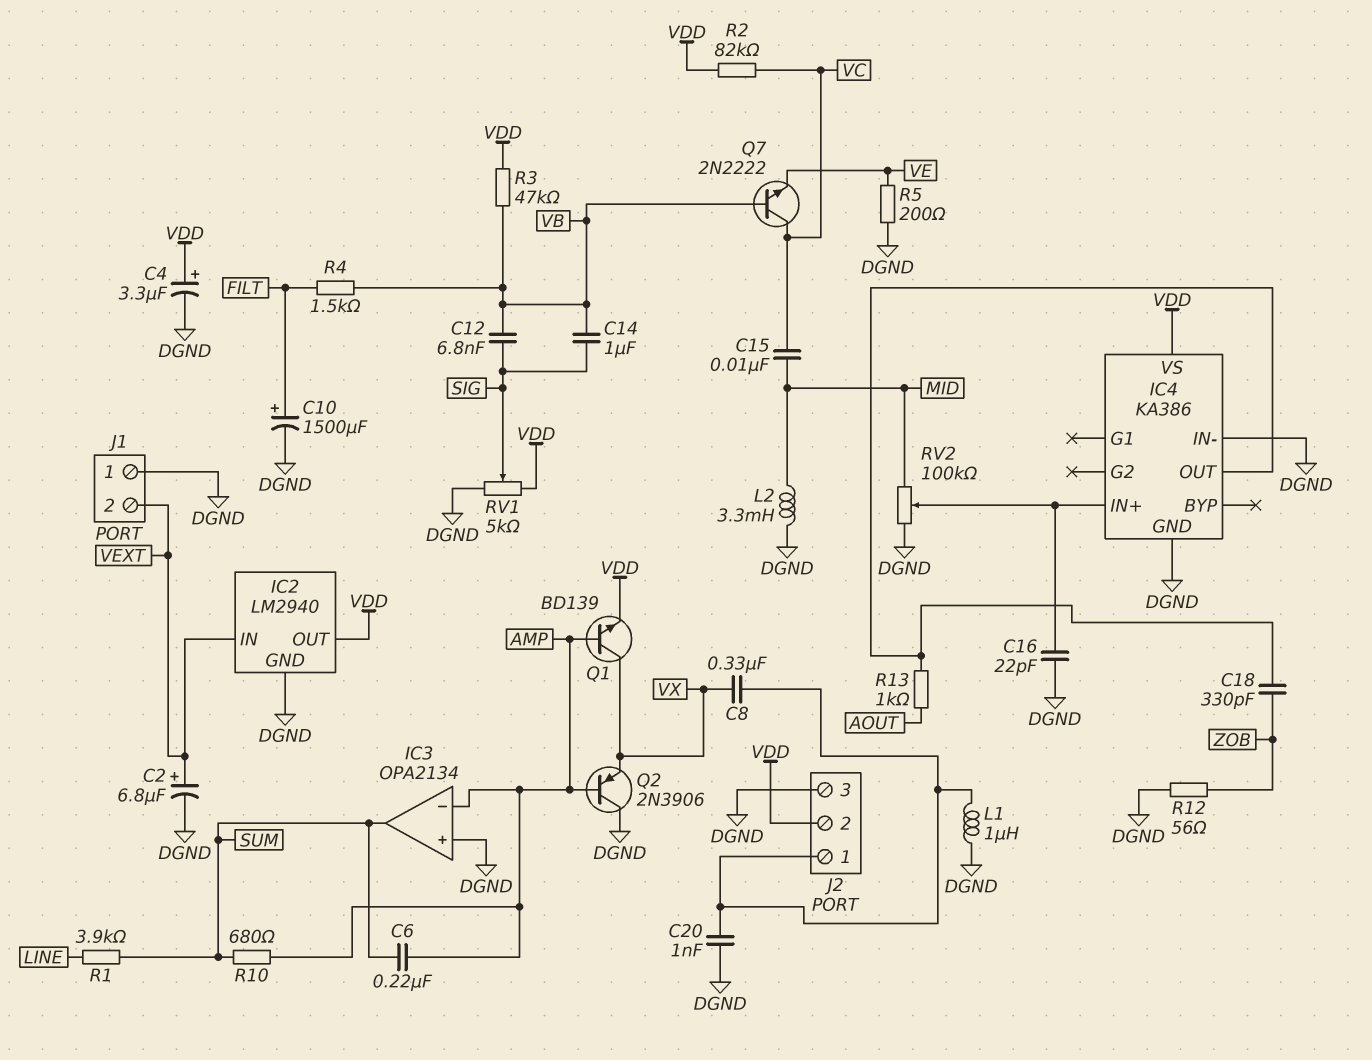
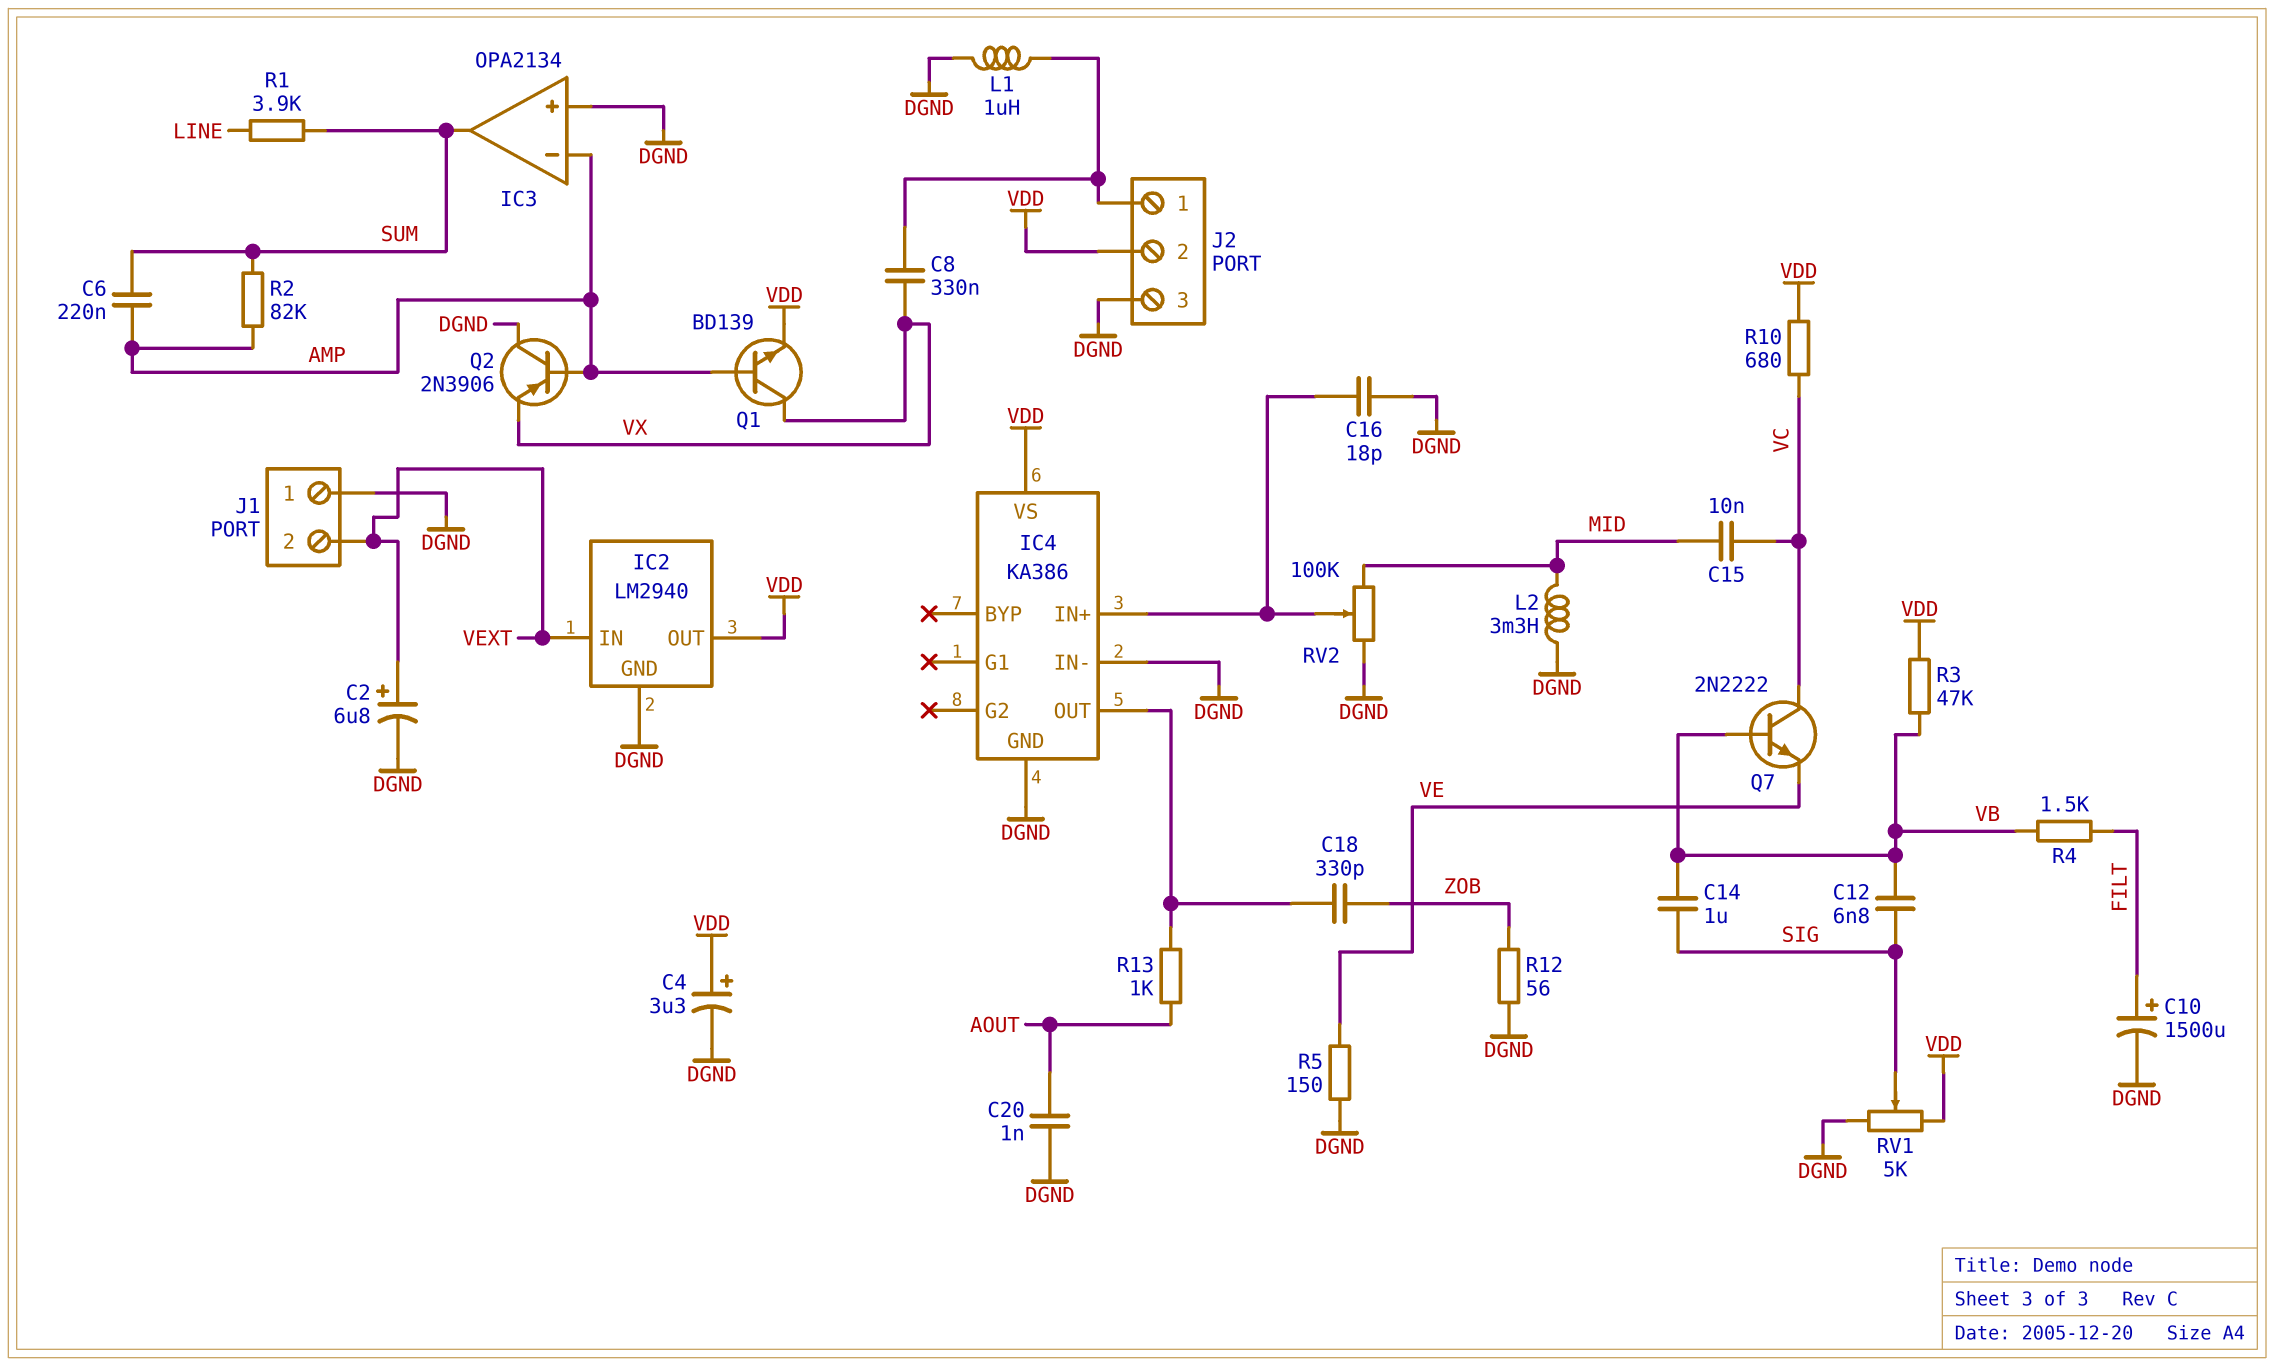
C16: 22pF (DGND, IC4/IN+) -> 18pF (DGND, IC4/IN+)
C20: 1nF (DGND, J2/1) -> 1nF (AOUT, DGND)
R2: 82k (VC, VDD) -> 82k (AMP, SUM)
R5: 200 (DGND, VE) -> 150 (DGND, VE)
R10: 680 (AMP, SUM) -> 680 (VC, VDD)

